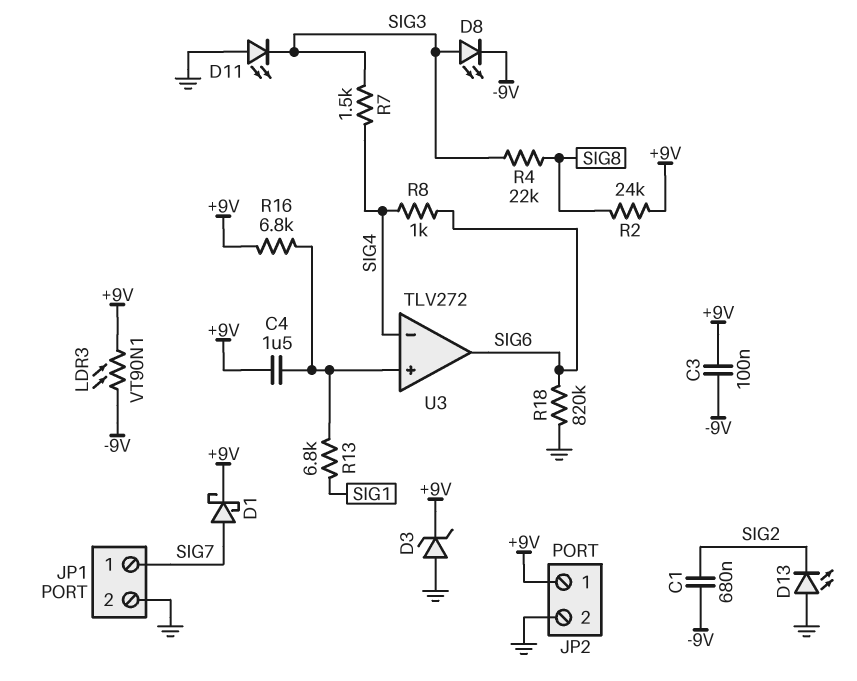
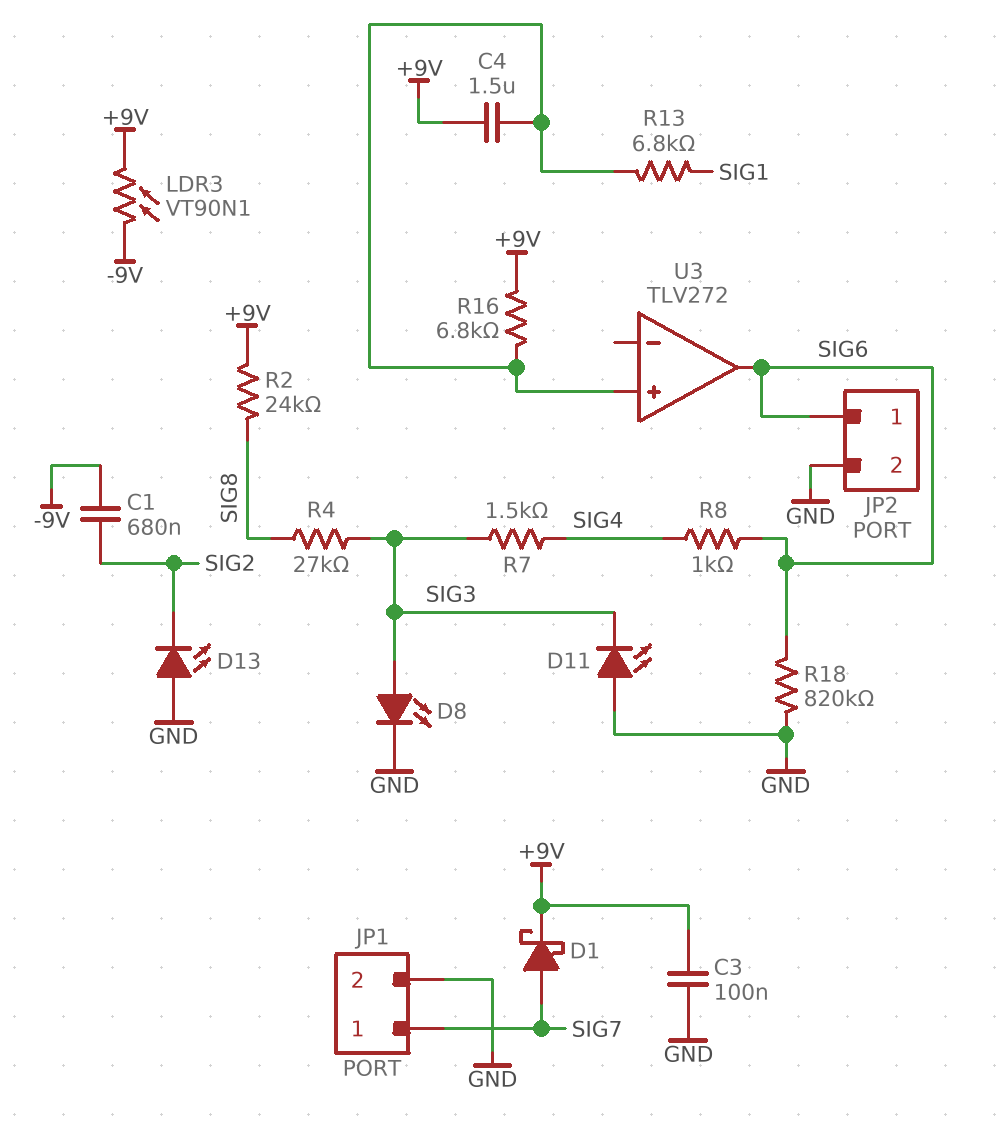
C3: 100nF (+9V, -9V) -> 100nF (+9V, GND)
D3: zener (A GND, K +9V) -> none
D8: LED (A SIG3, K -9V) -> LED (A SIG3, K GND)
JP2 pin 1: +9V -> SIG6
R4: 22k (SIG3, SIG8) -> 27k (SIG3, SIG8)
U3 pin in-: SIG4 -> none

